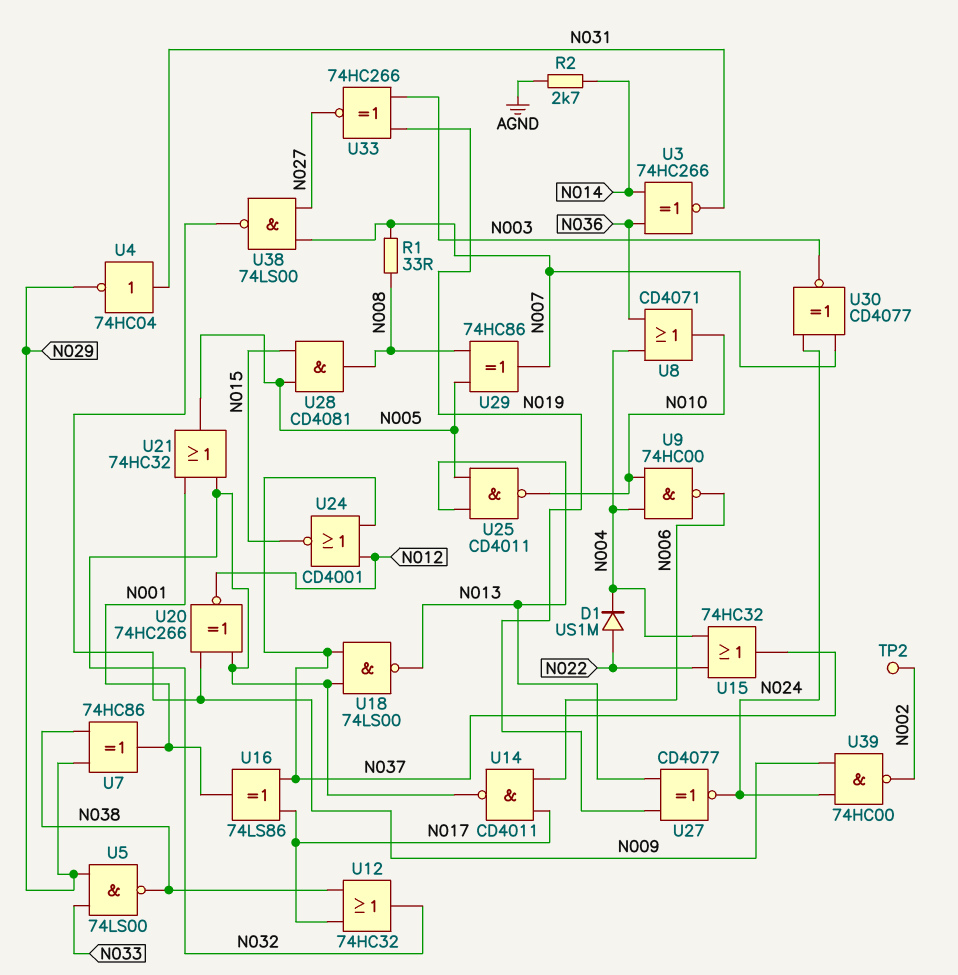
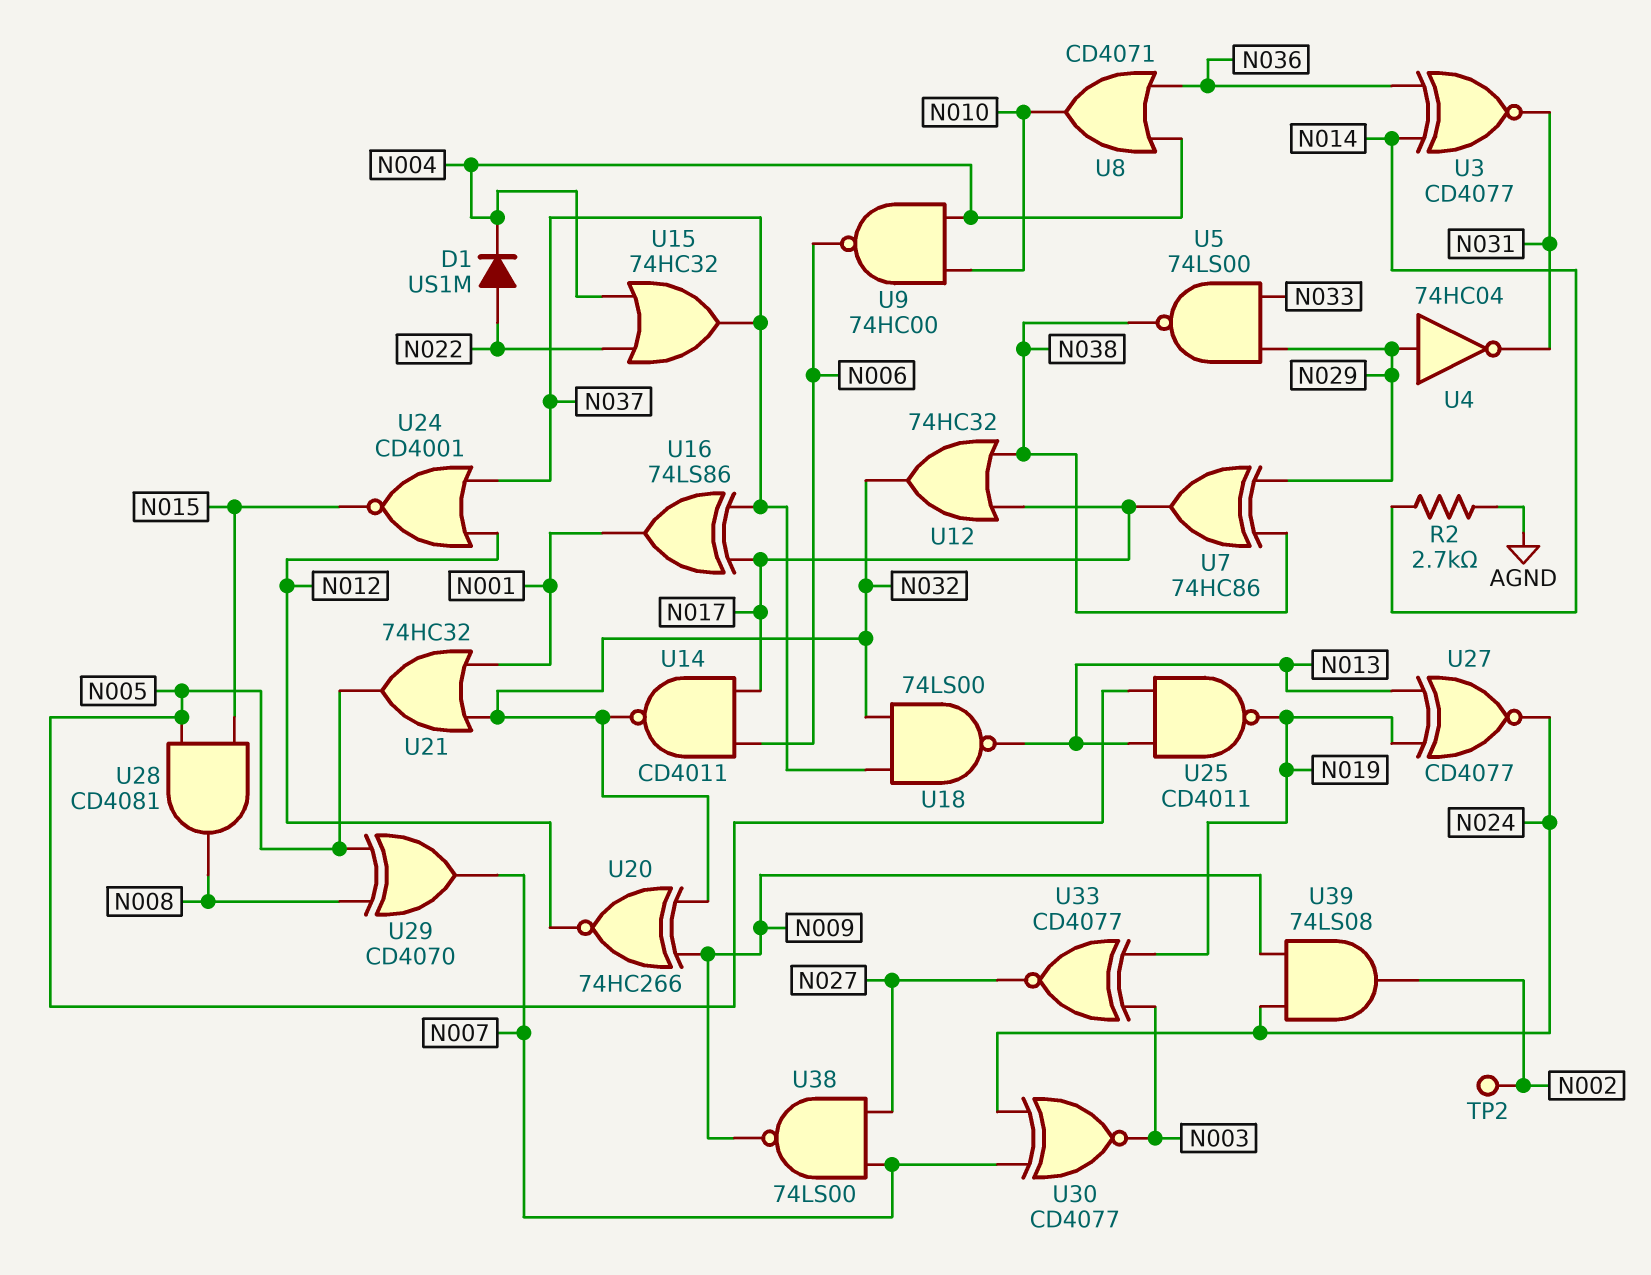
R1: 33 (N007, N008) -> none
U3: XNOR 74HC266 (in N014, in N036, out N031) -> XNOR CD4077 (in N014, in N036, out N031)
U4: NOT 74HC04 (in N031, out N029) -> NOT 74HC04 (in N029, out N031)
U7: XOR 74HC86 (in N029, in N038, out N001) -> XOR 74HC86 (in N029, in N038, out N017)
U25: NAND CD4011 (in N005, in N013, out N010) -> NAND CD4011 (in N005, in N013, out N019)
U29: XOR 74HC86 (in N005, in N008, out N007) -> XOR CD4070 (in N005, in N008, out N007)
U33: XNOR 74HC266 (in N003, in N019, out N027) -> XNOR CD4077 (in N003, in N019, out N027)
U39: NAND 74HC00 (in N009, in N024, out N002) -> AND 74LS08 (in N009, in N024, out N002)

